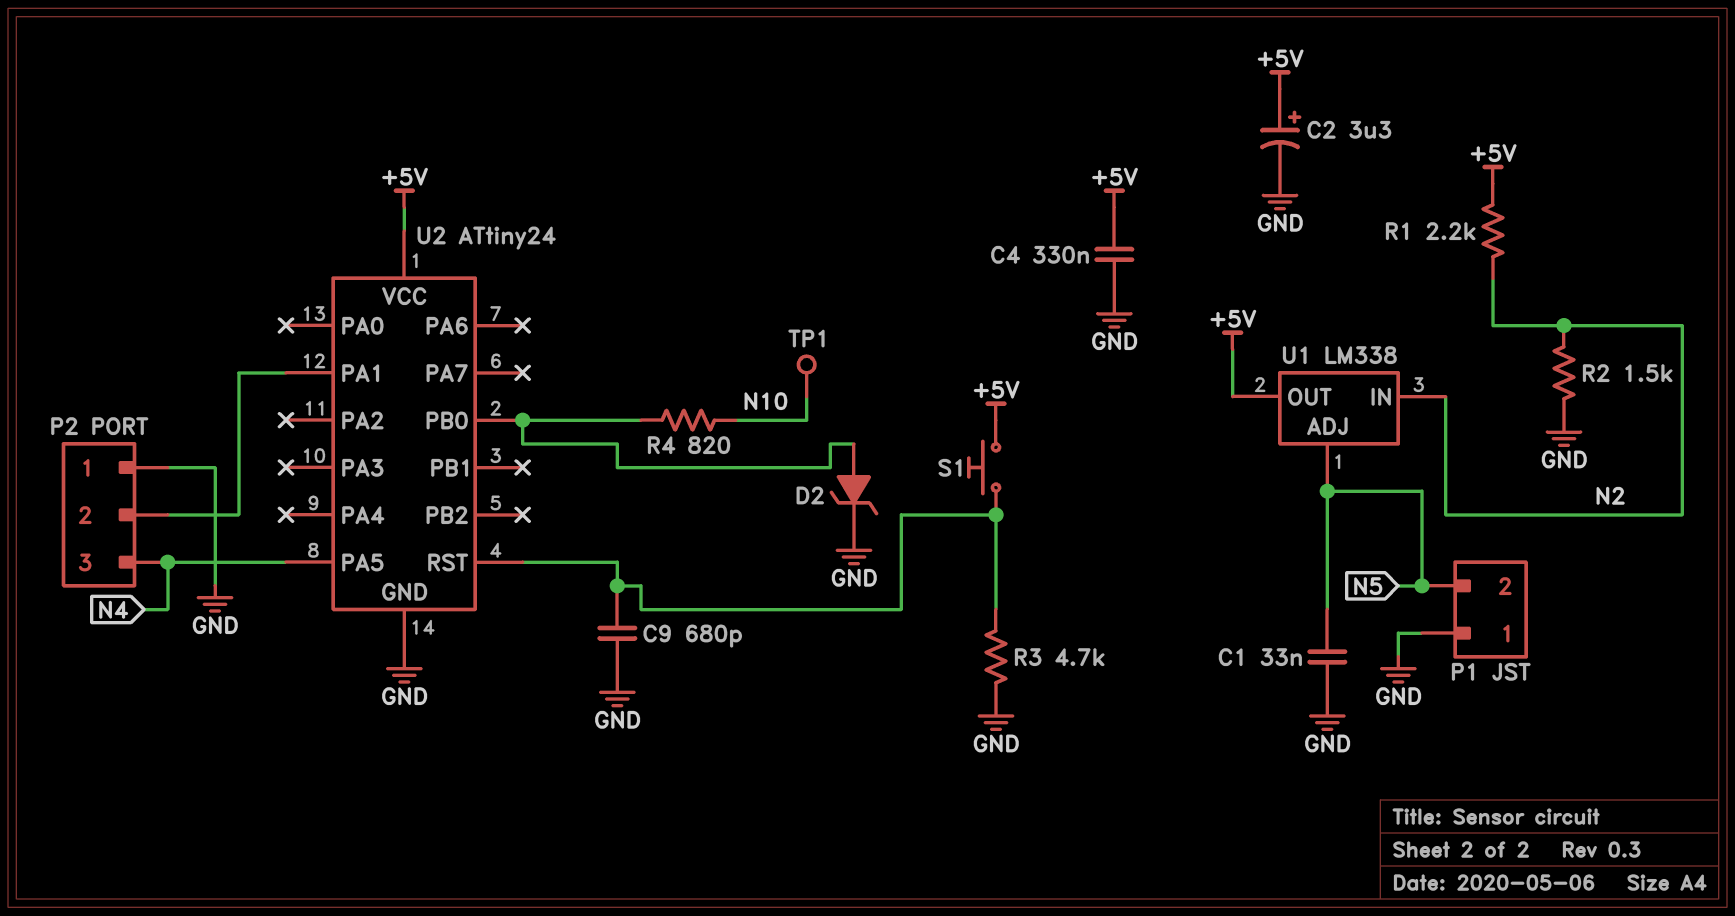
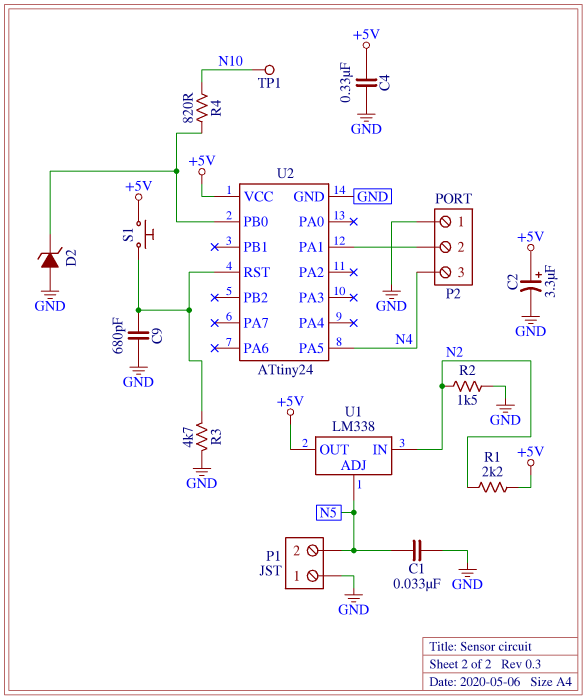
D2: zener (A U2/PB0, K GND) -> zener (A GND, K U2/PB0)

